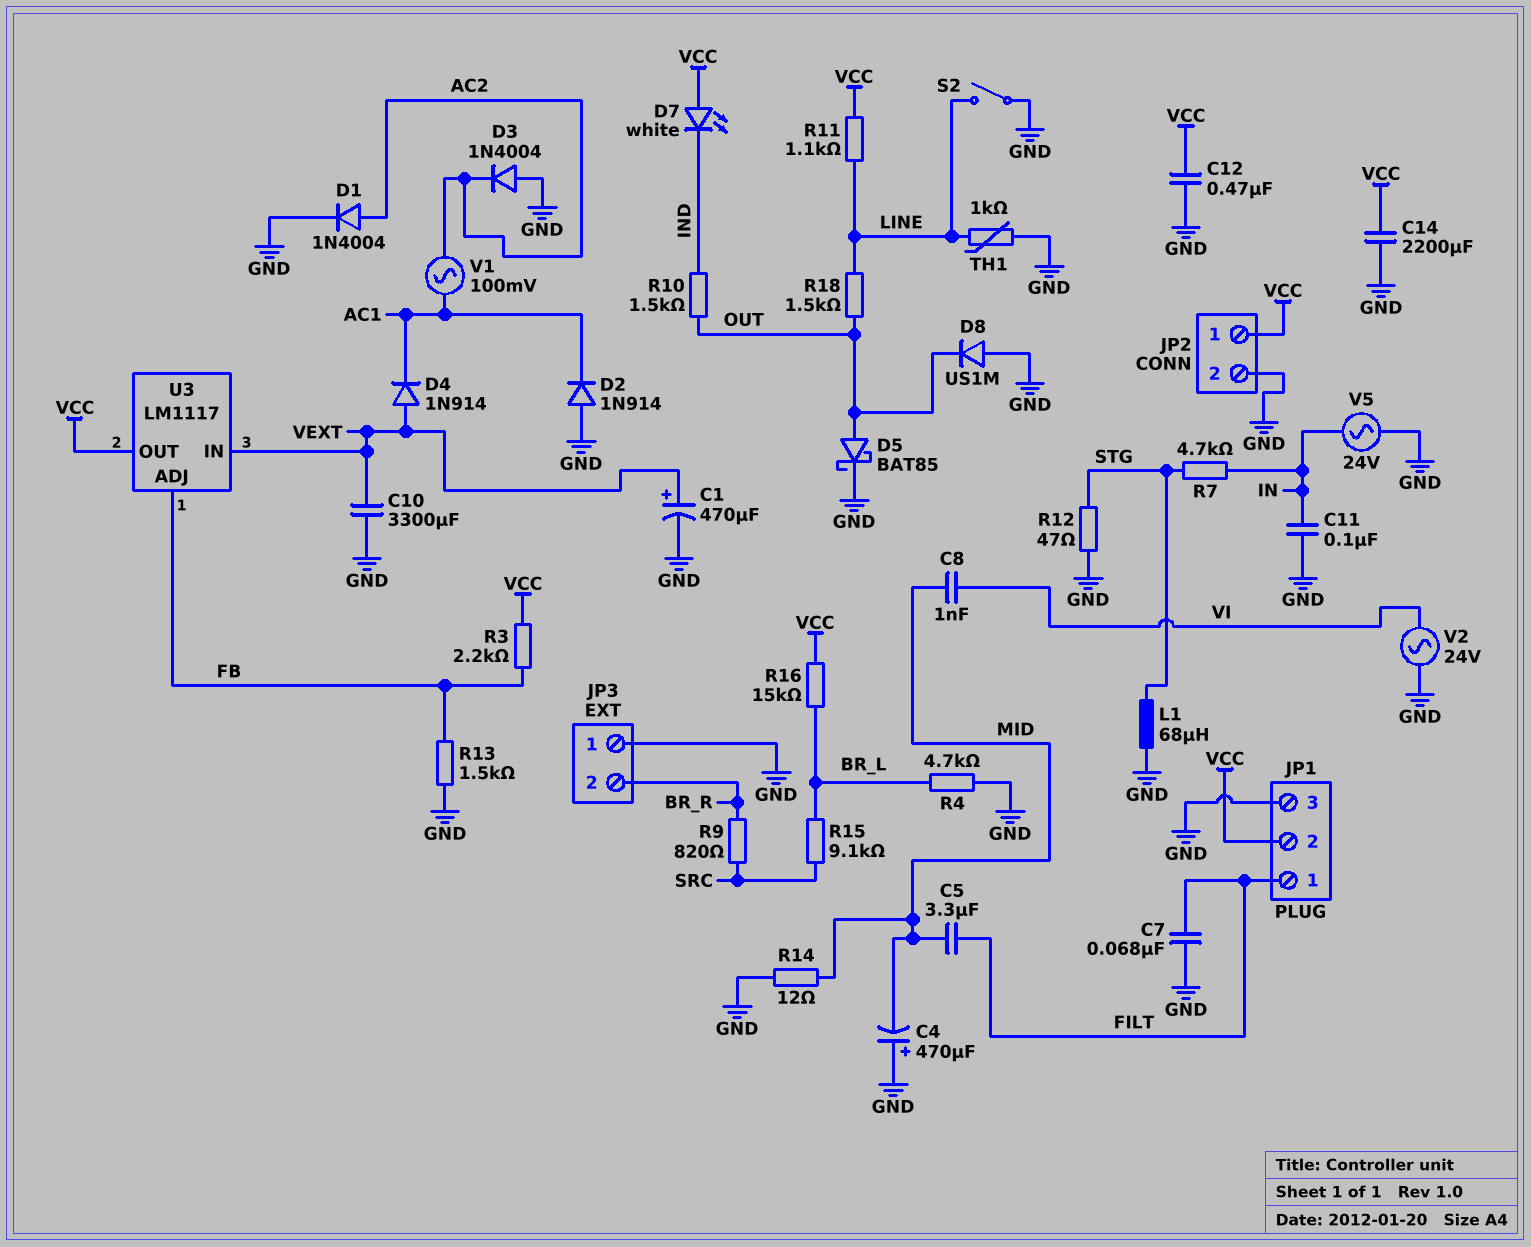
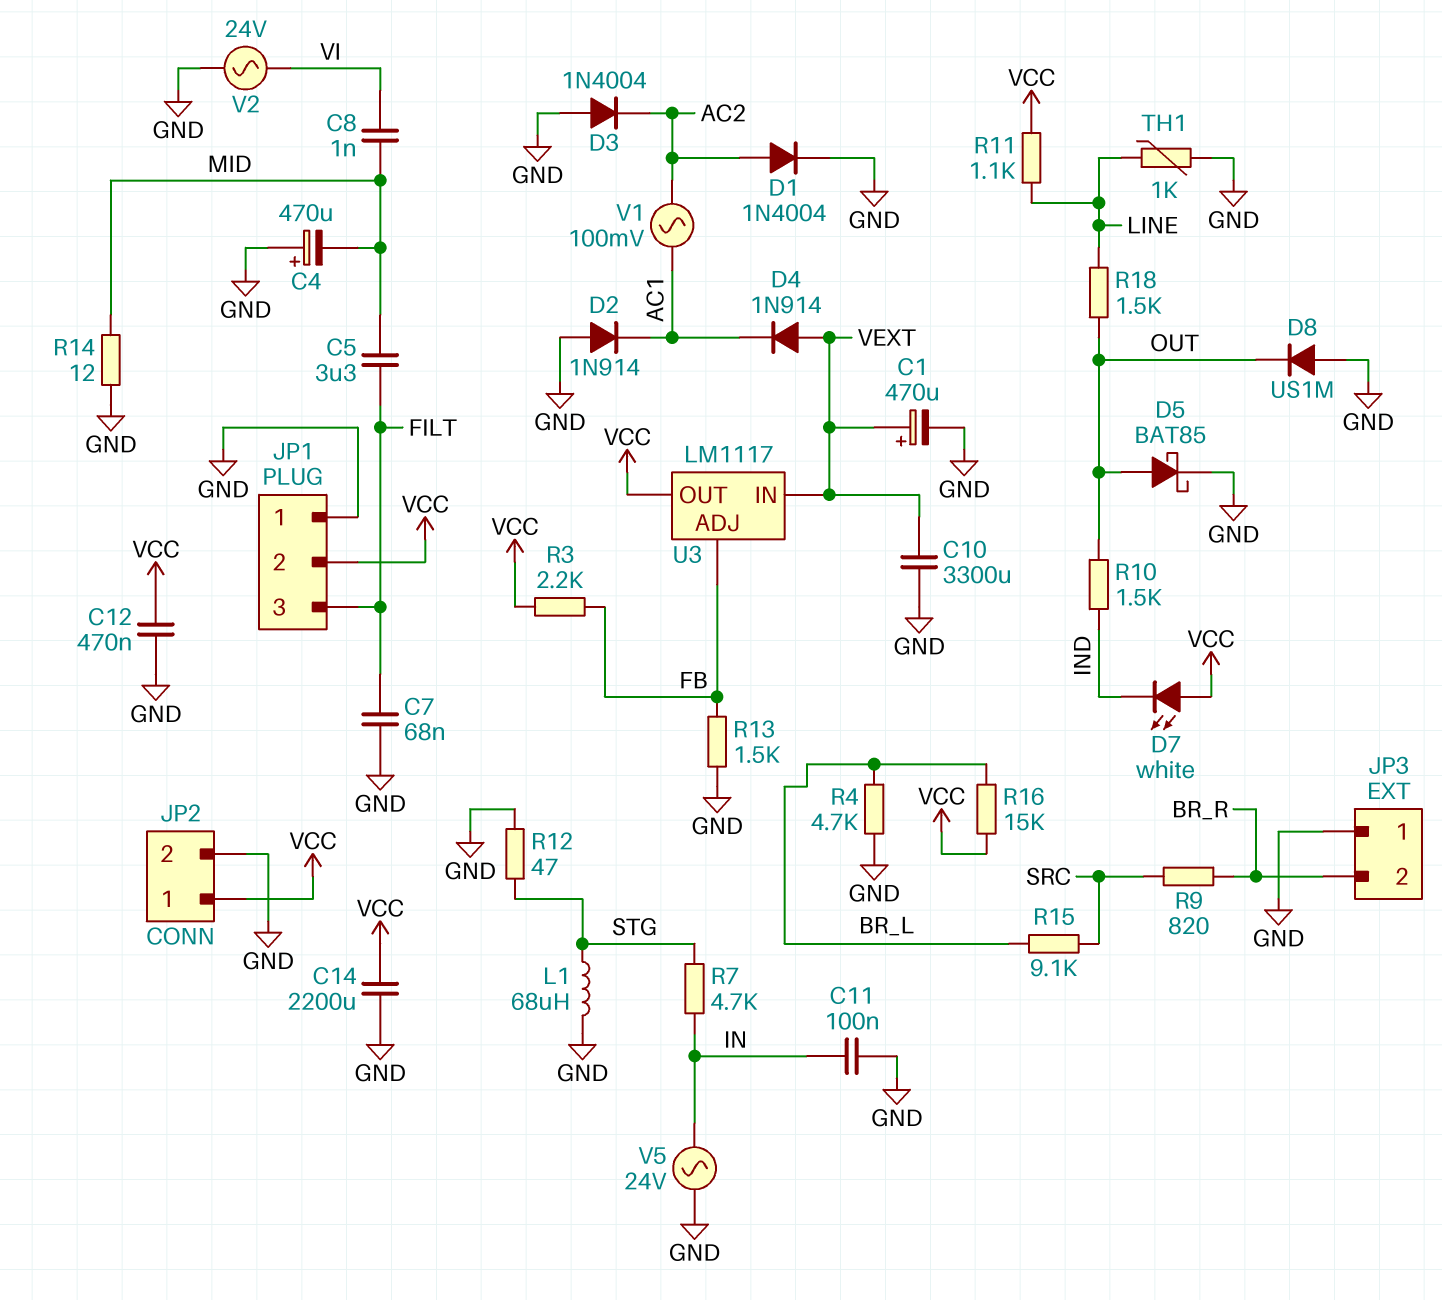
JP1 pin 1: FILT -> GND
JP1 pin 3: GND -> FILT
S2: switch (GND, LINE) -> none

